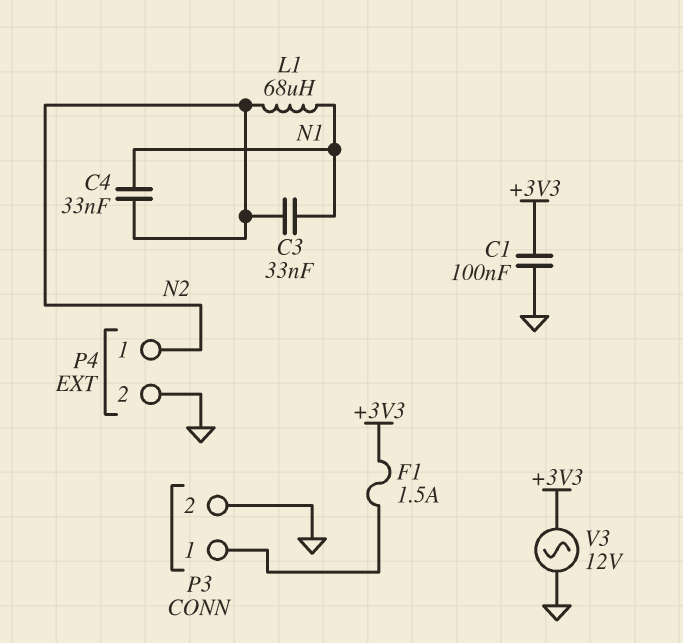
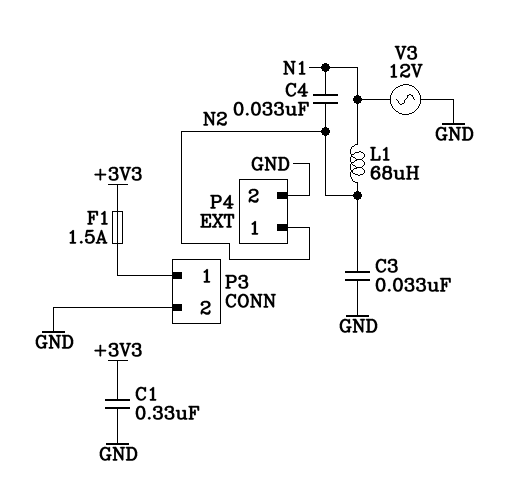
C1: 100nF (+3V3, GND) -> 330nF (+3V3, GND)
C3: 33nF (N1, N2) -> 33nF (GND, N2)
V3: AC 12V (+3V3, GND) -> AC 12V (GND, N1)

